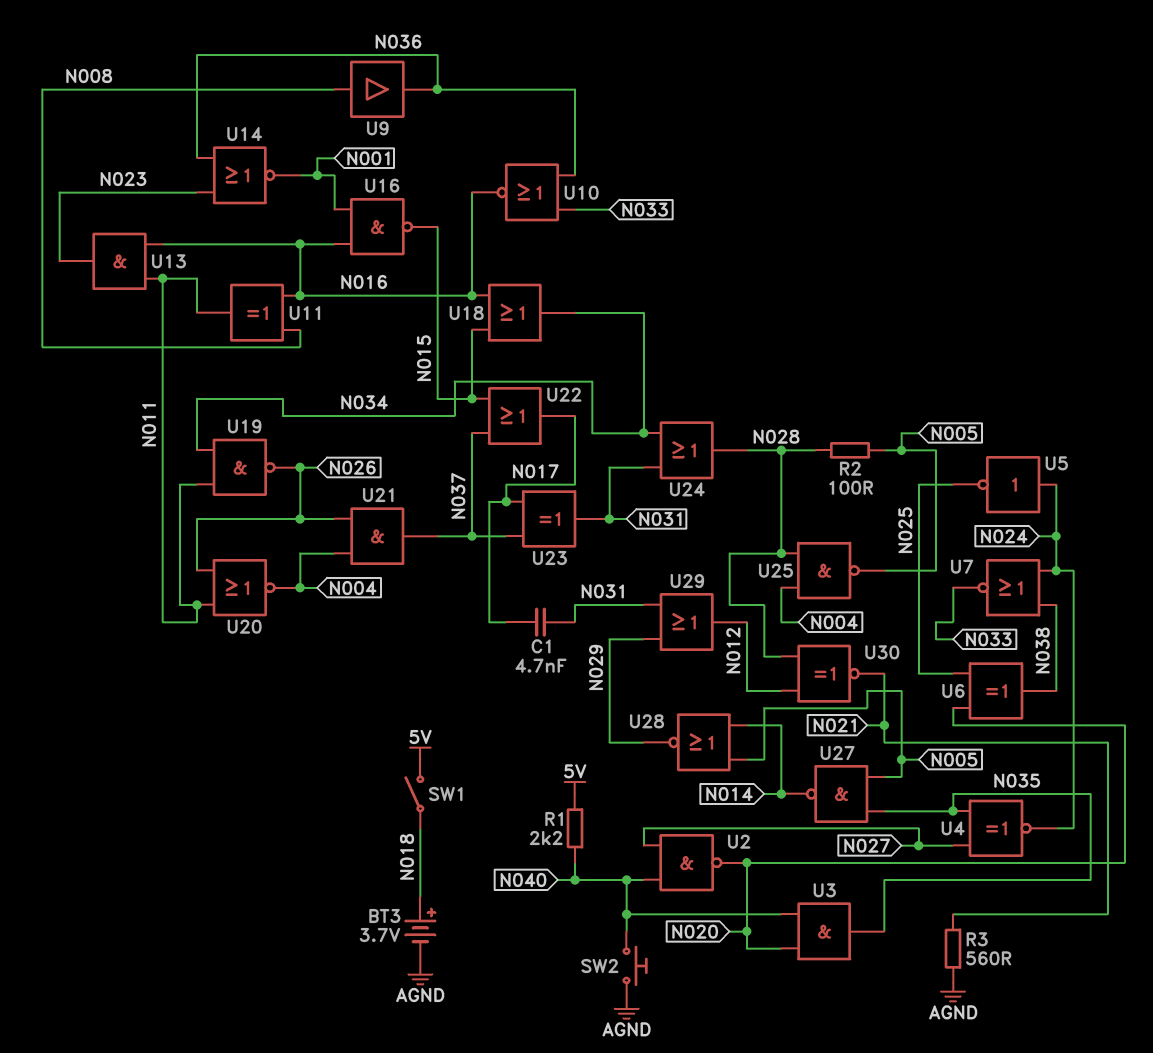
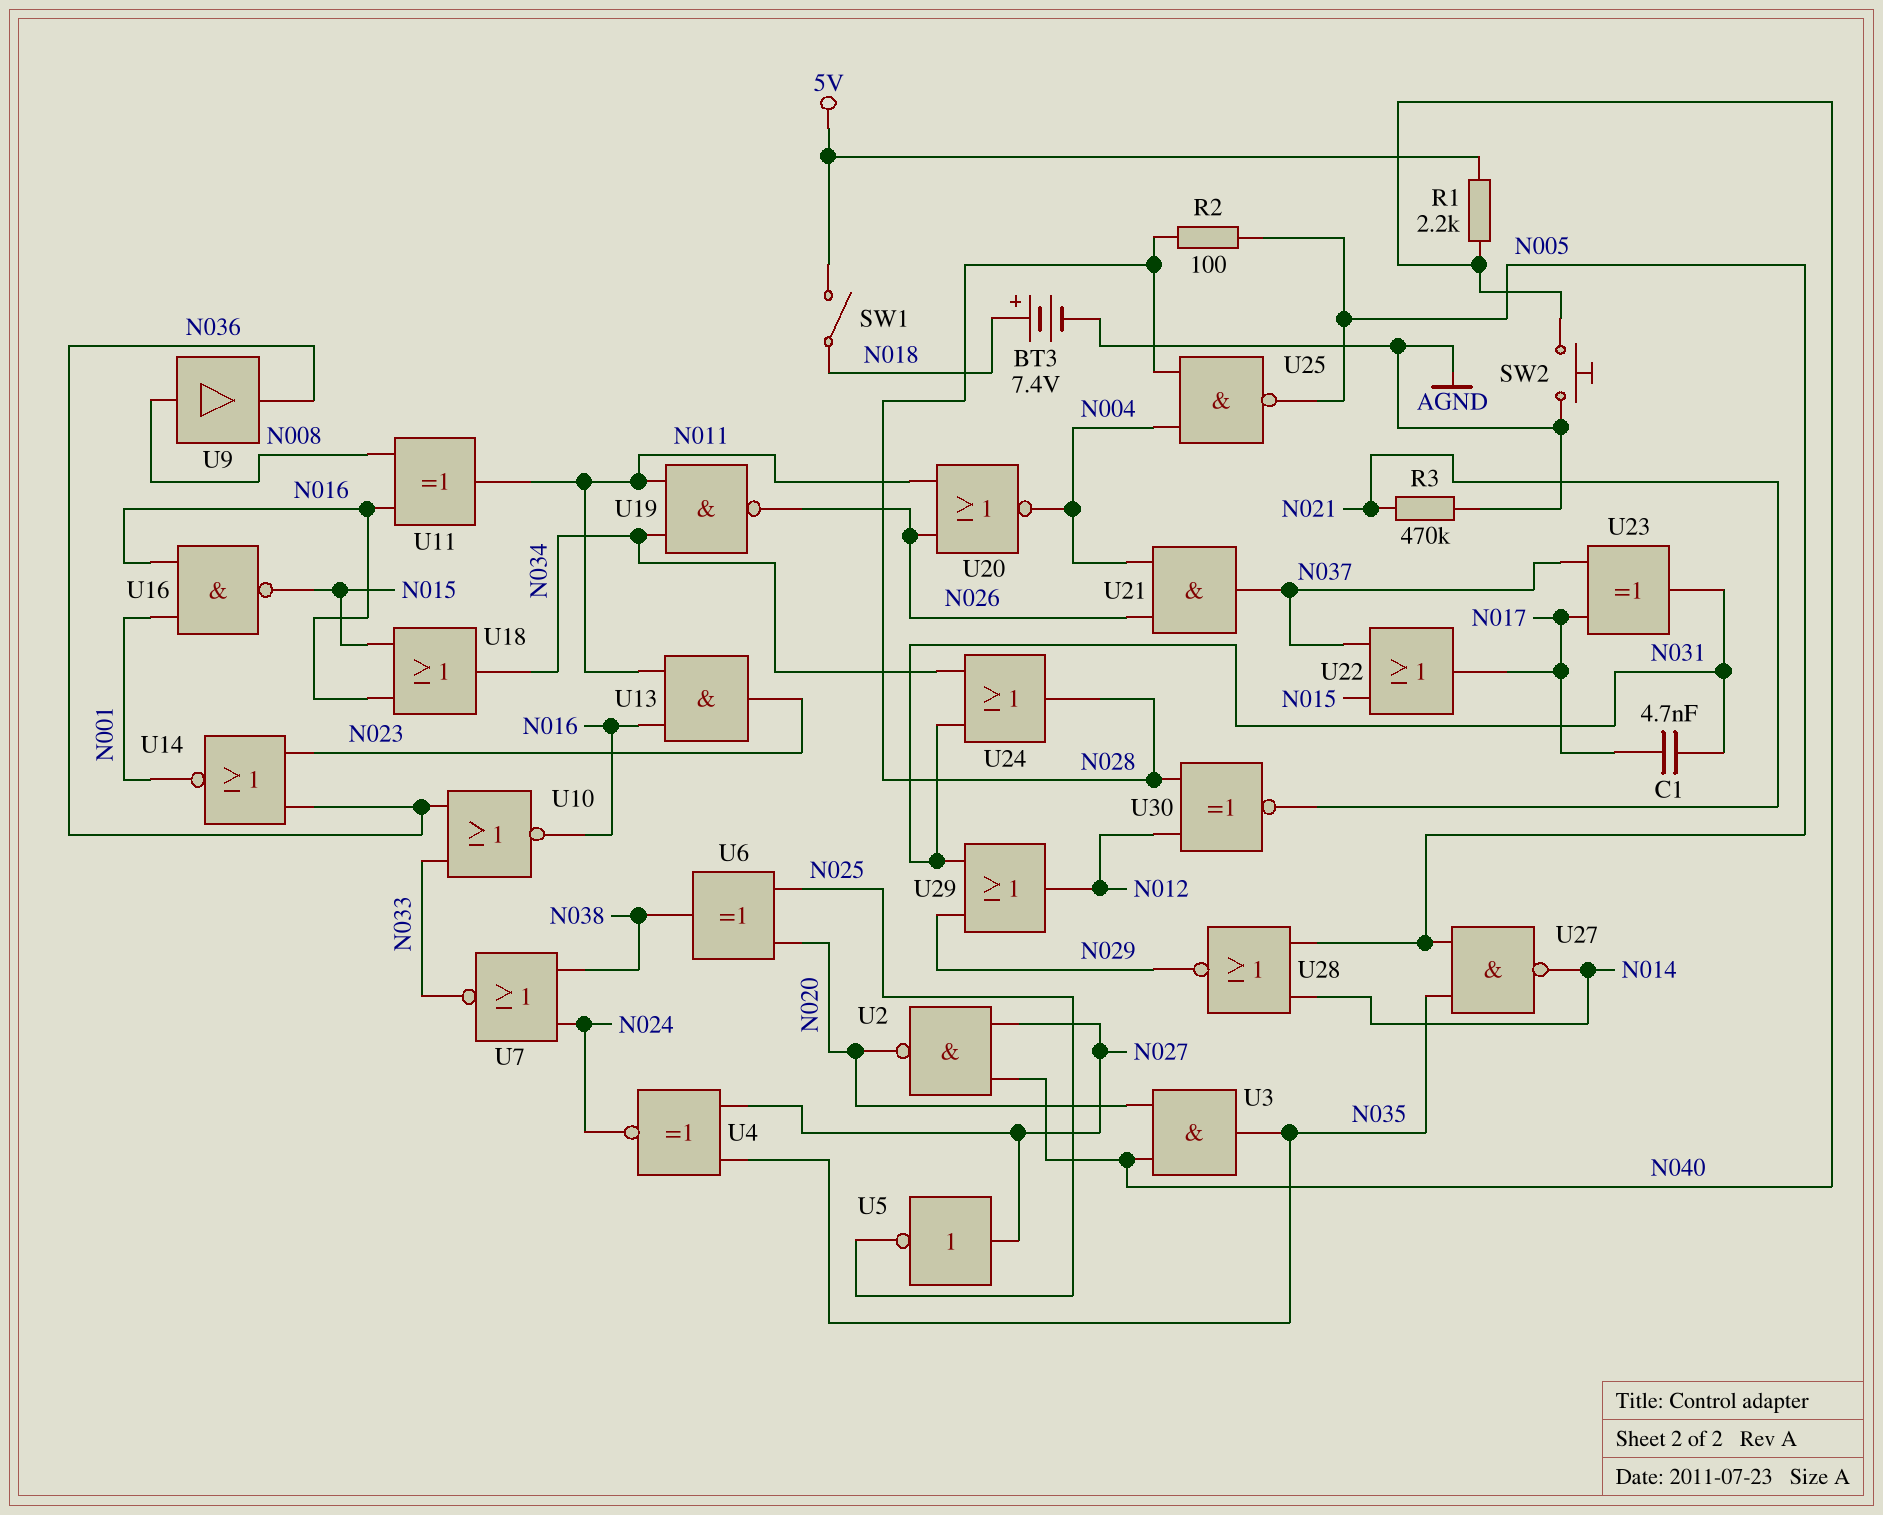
BT3: 3.7V (plus N018, minus AGND) -> 7.4V (plus N018, minus AGND)
R3: 560 (AGND, N021) -> 470k (AGND, N021)
U5: NOT (in N024, out N025) -> NOT (in N027, out N025)

